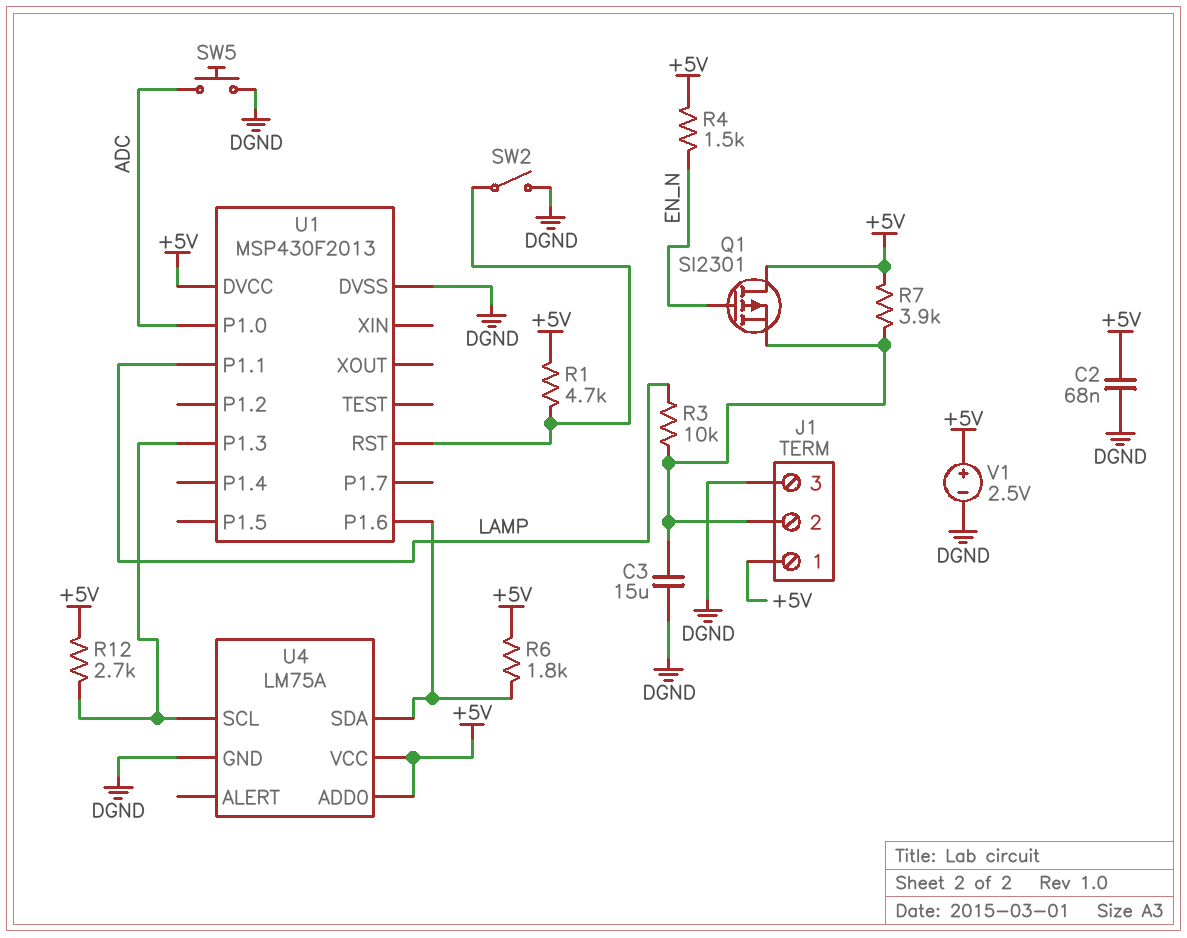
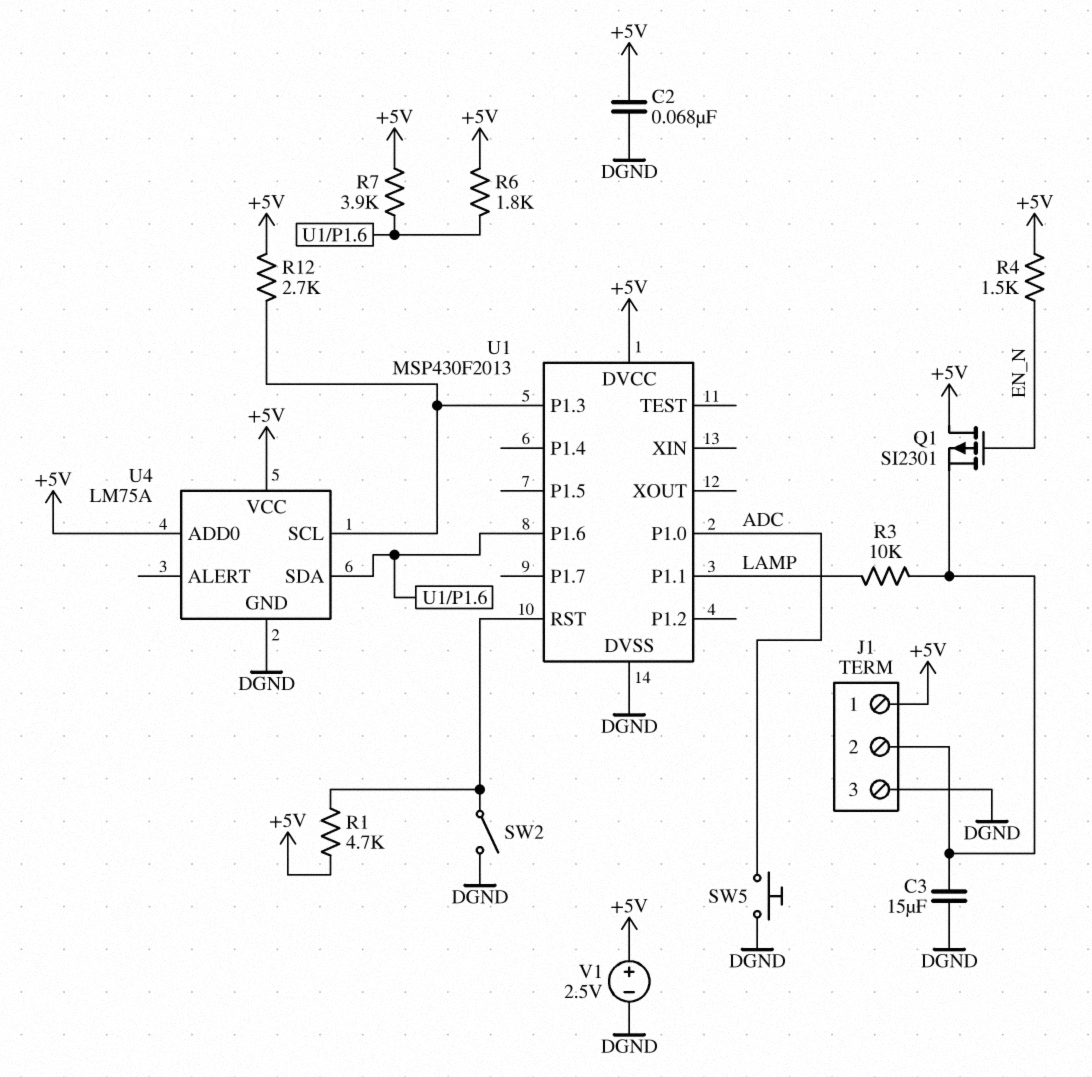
R7: 3.9k (+5V, J1/2) -> 3.9k (+5V, U1/P1.6)

